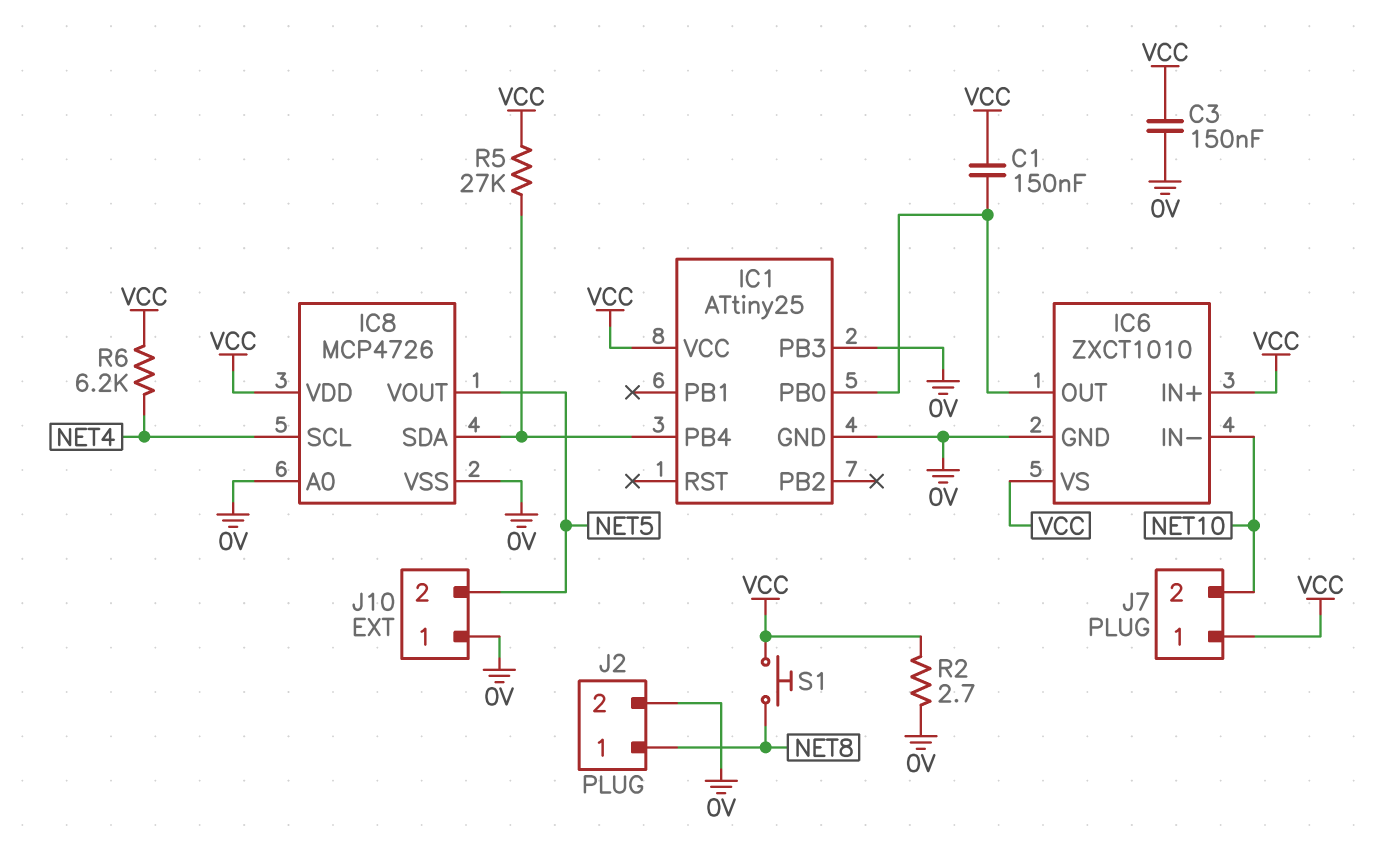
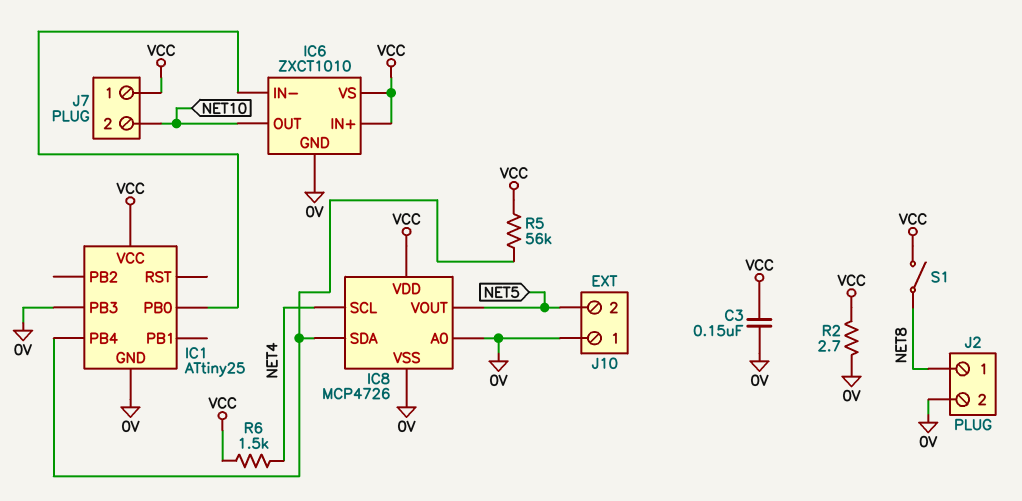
C1: 150nF (IC1/PB0, VCC) -> none
IC6 pin IN-: NET10 -> IC1/PB0
IC6 pin OUT: IC1/PB0 -> NET10
R5: 27k (IC1/PB4, VCC) -> 56k (IC1/PB4, VCC)
R6: 6.2k (NET4, VCC) -> 1.5k (NET4, VCC)
S1: button (NET8, VCC) -> switch (NET8, VCC)

